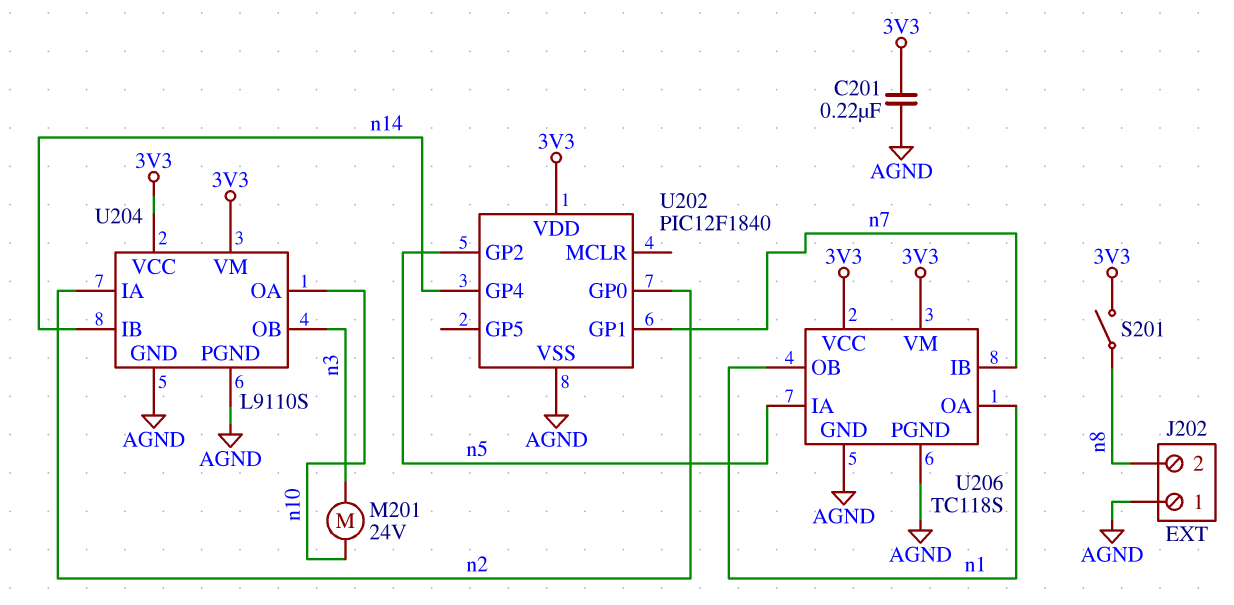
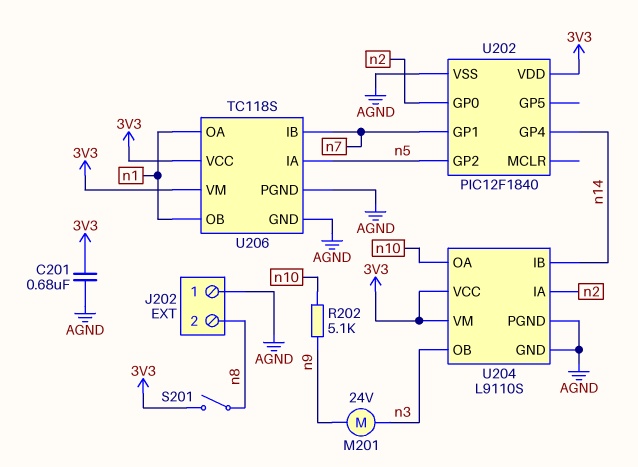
C201: 220nF (3V3, AGND) -> 680nF (3V3, AGND)
M201: motor 24V (n3, n10) -> motor 24V (n3, n9)
R202: none -> 5.1k (n9, n10)

